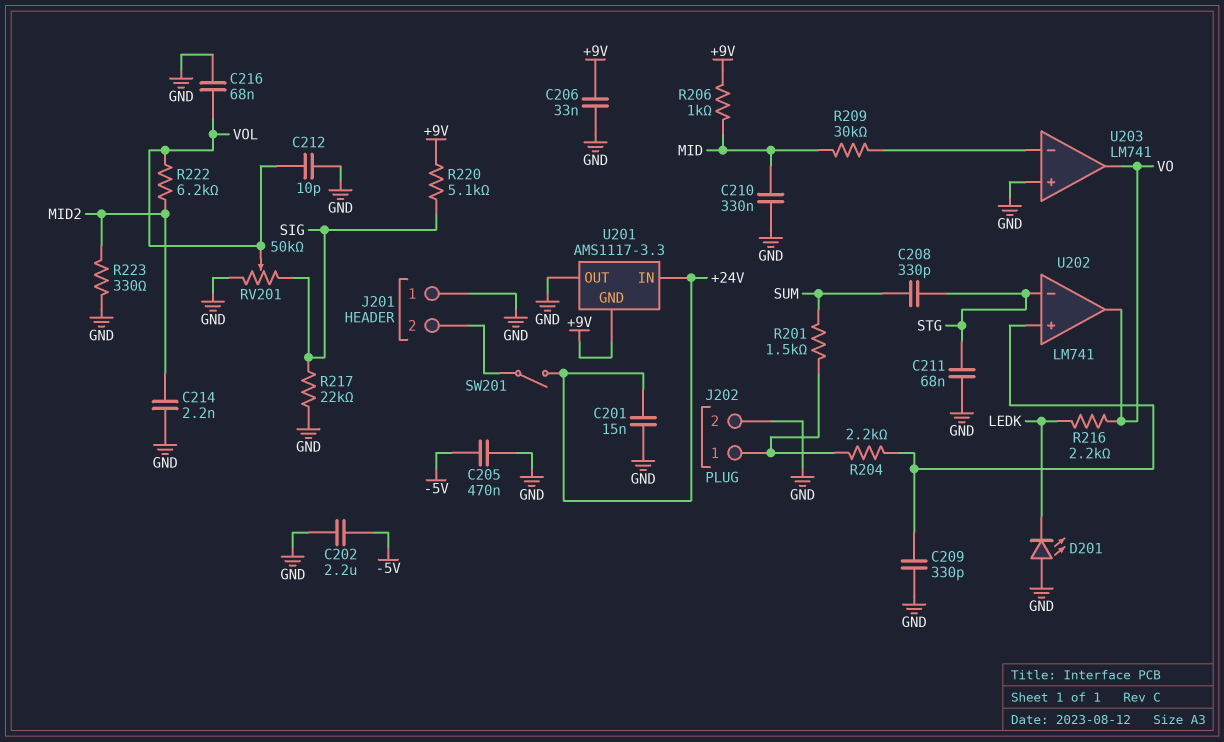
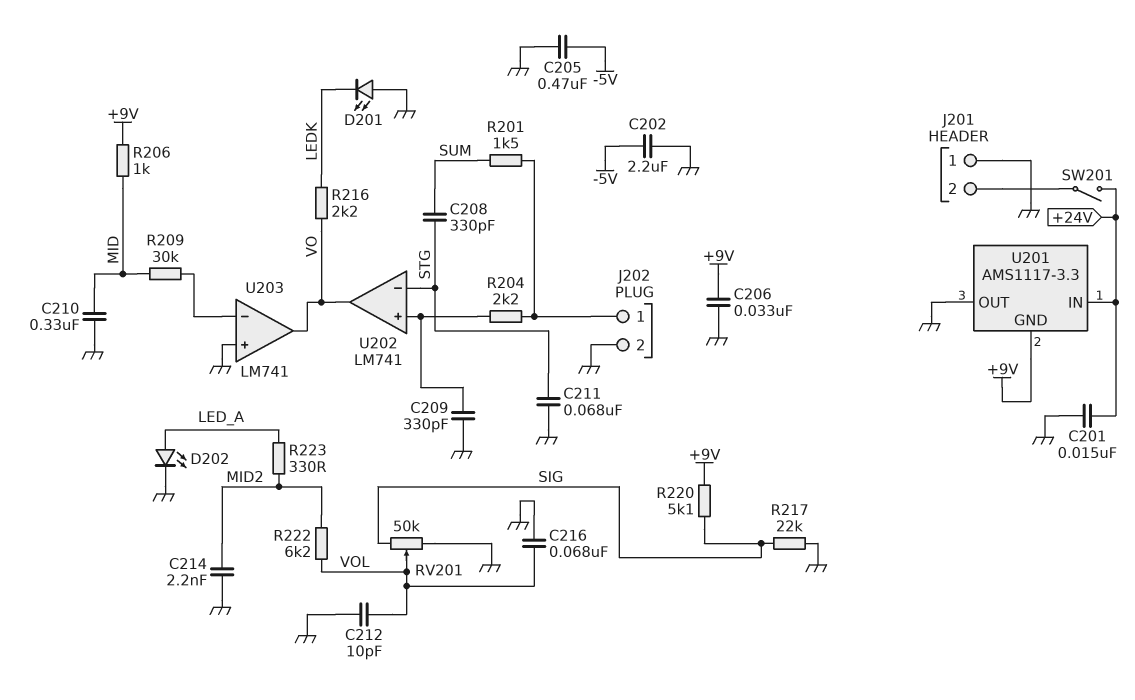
D202: none -> LED (A LED_A, K GND)
R223: 330 (GND, MID2) -> 330 (LED_A, MID2)

